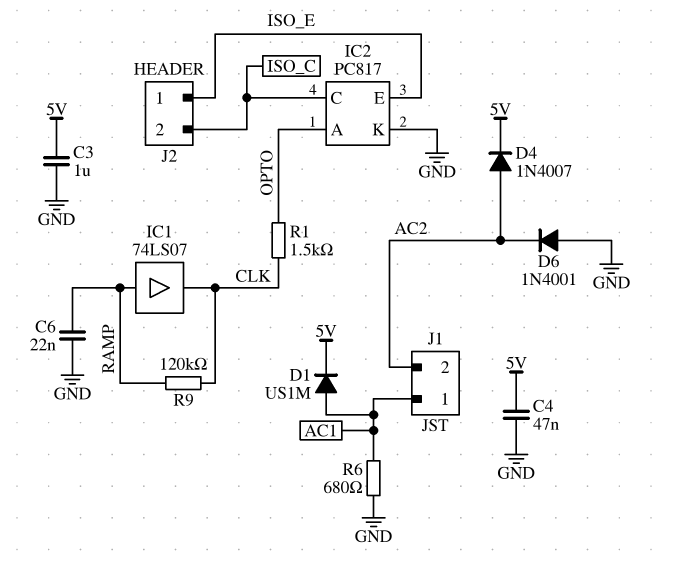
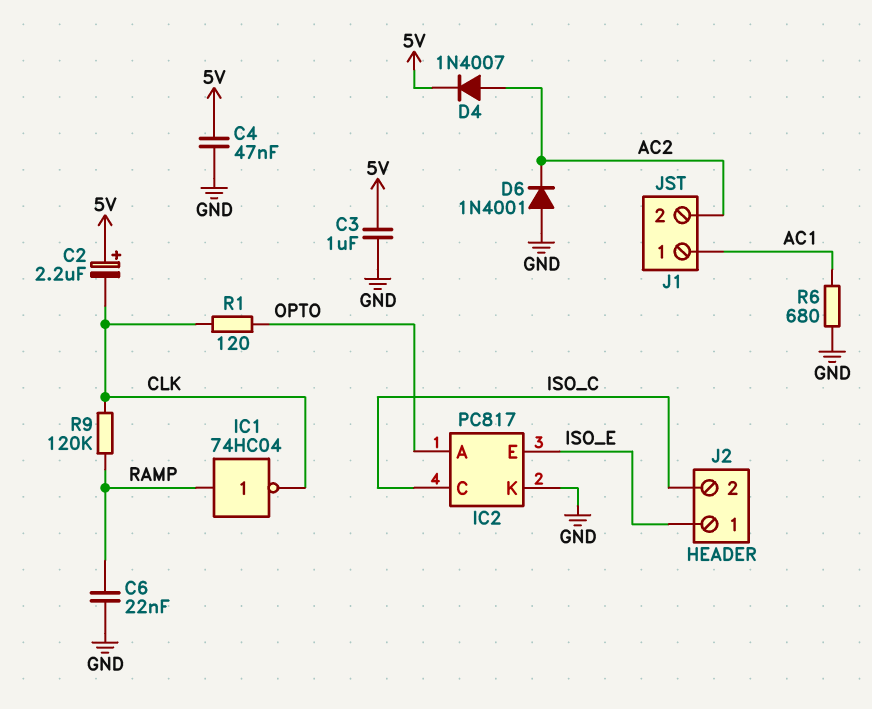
C2: none -> 2.2uF (plus 5V, minus CLK)
D1: diode US1M (A AC1, K 5V) -> none
IC1: buffer 74LS07 (in RAMP, out CLK) -> NOT 74HC04 (in RAMP, out CLK)
R1: 1.5k (CLK, OPTO) -> 120 (CLK, OPTO)

